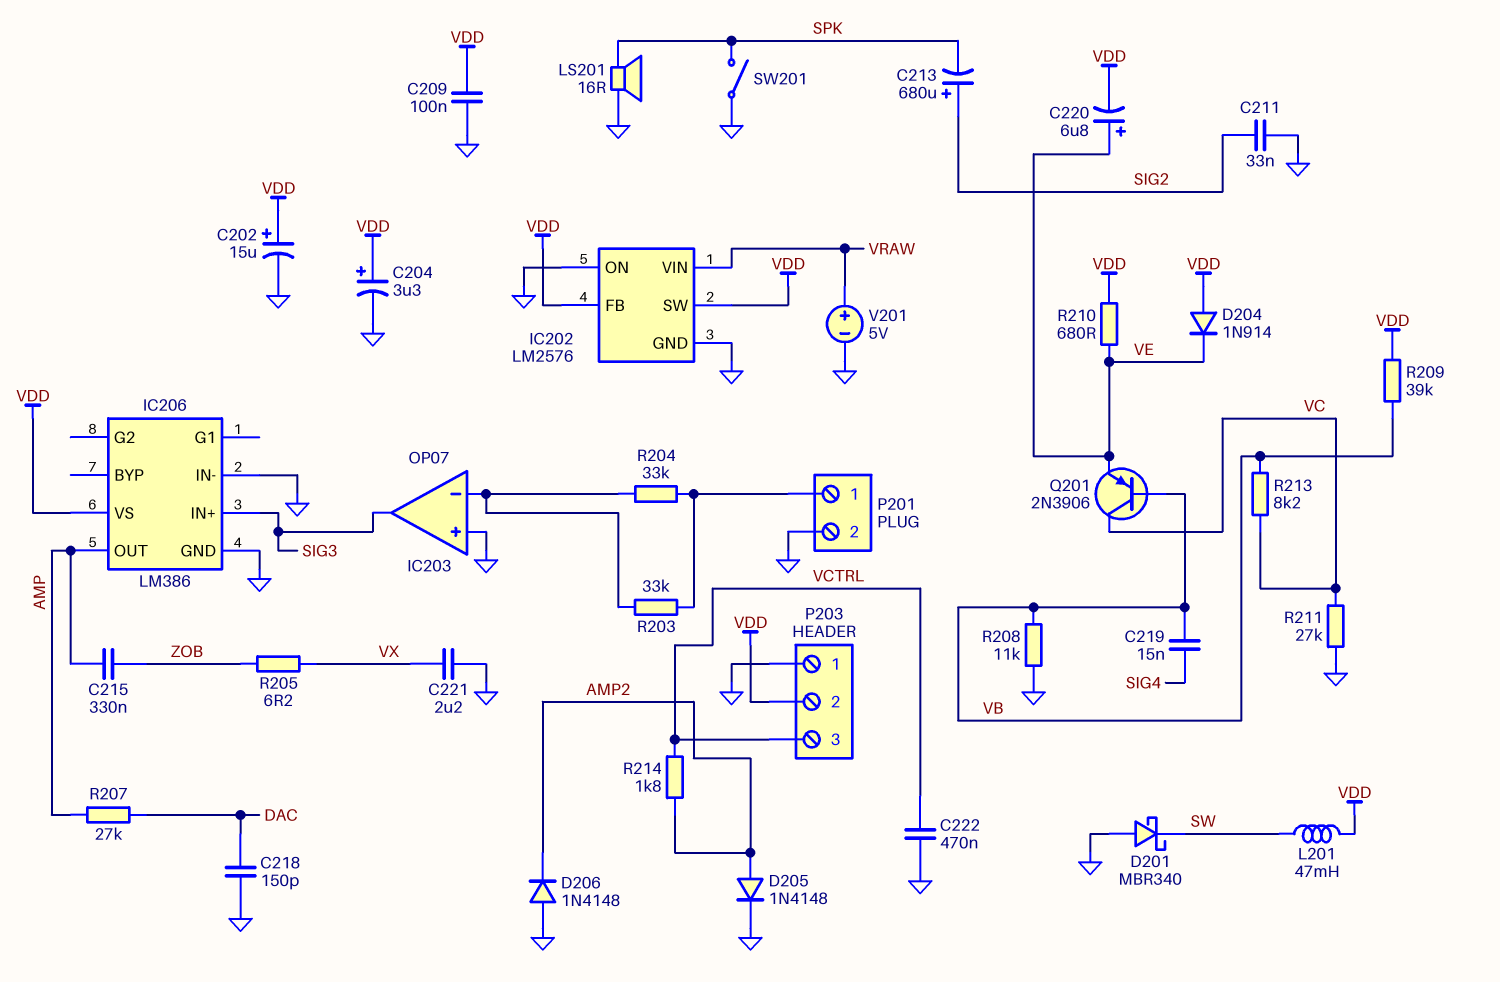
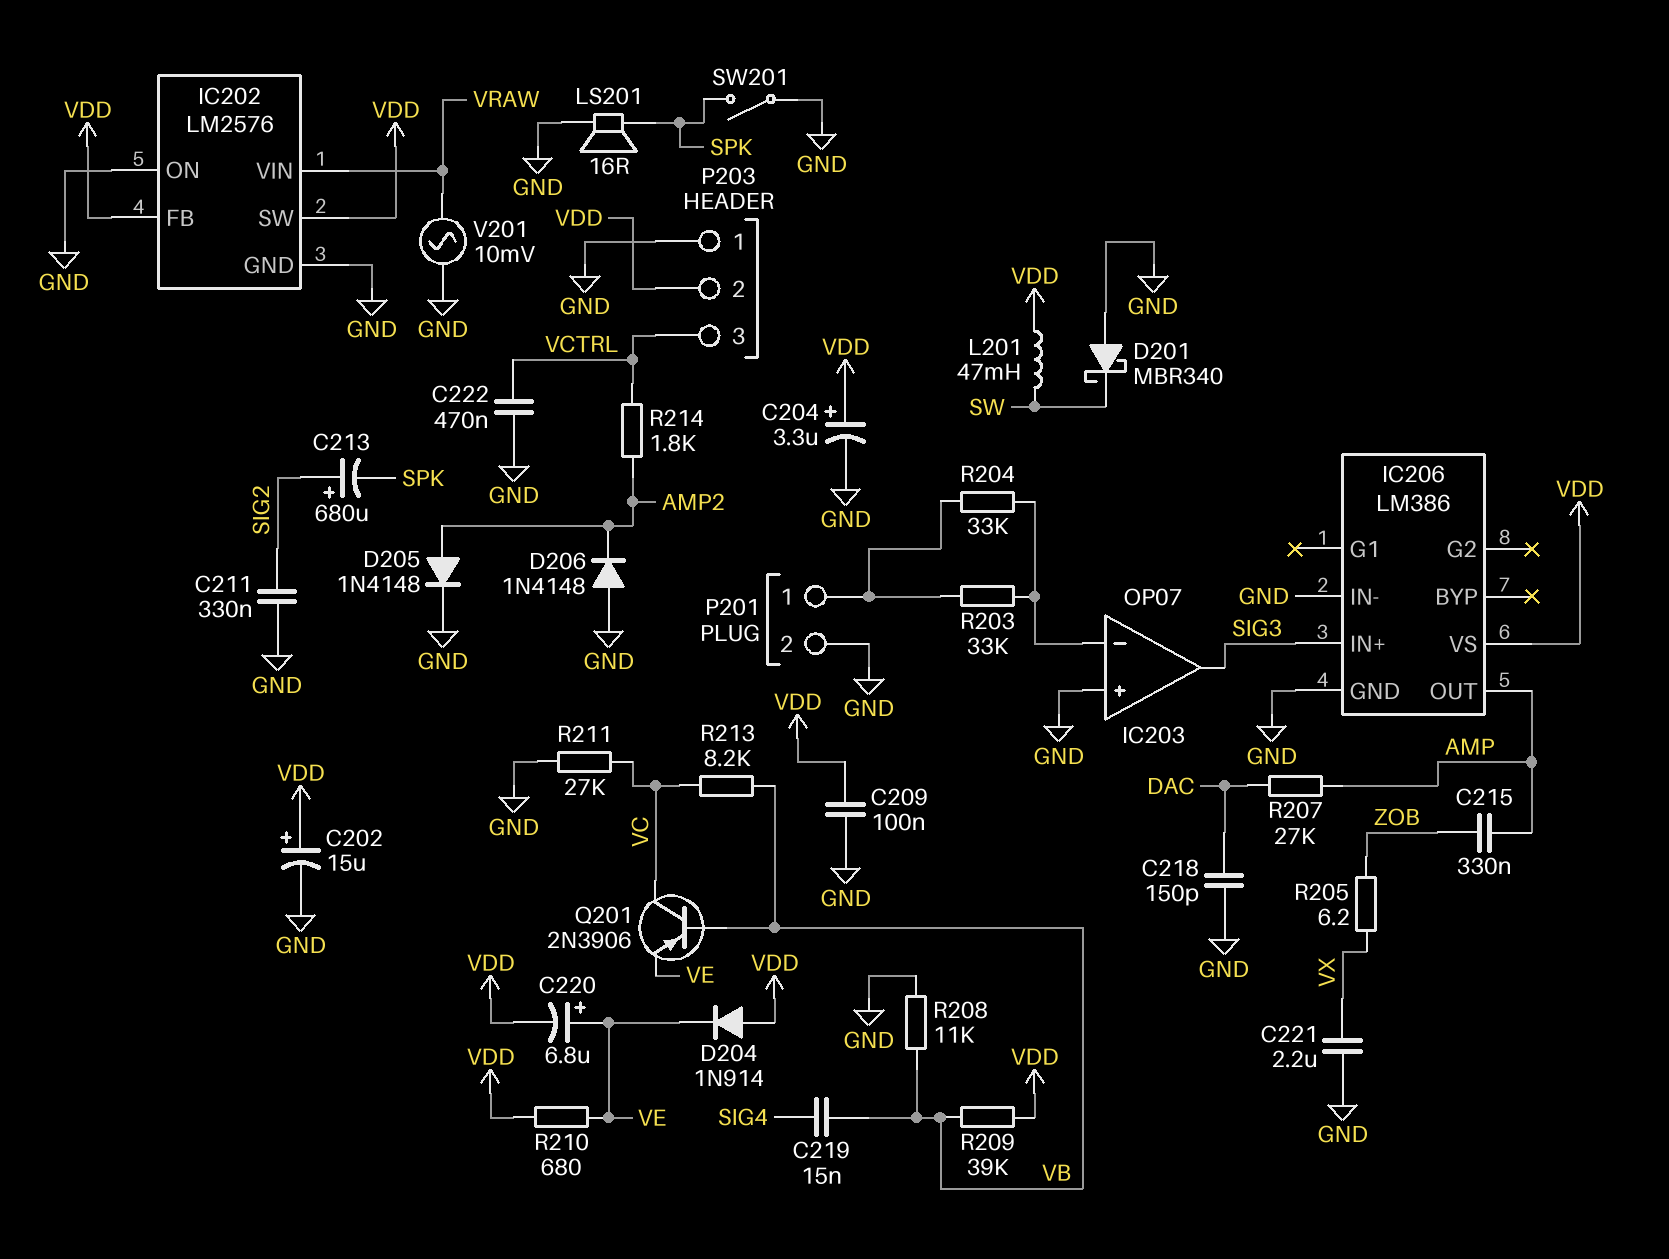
C211: 33nF (GND, SIG2) -> 330nF (GND, SIG2)
V201: 5V (plus VRAW, minus GND) -> AC 10mV (GND, VRAW)

